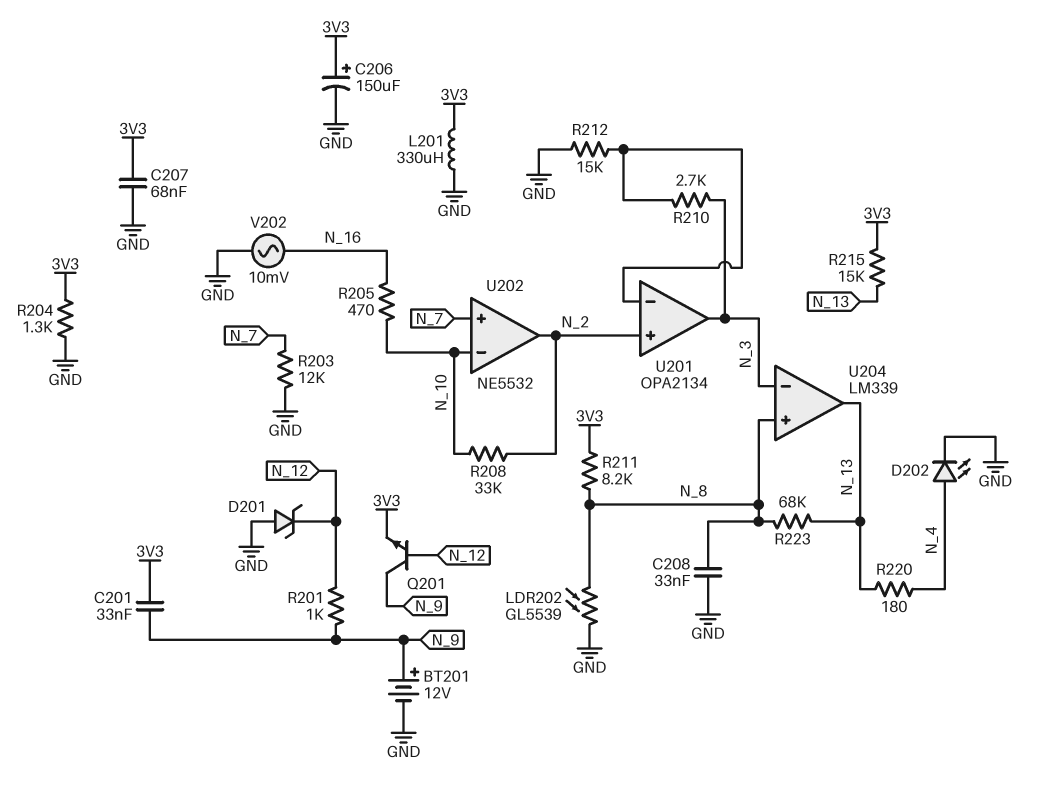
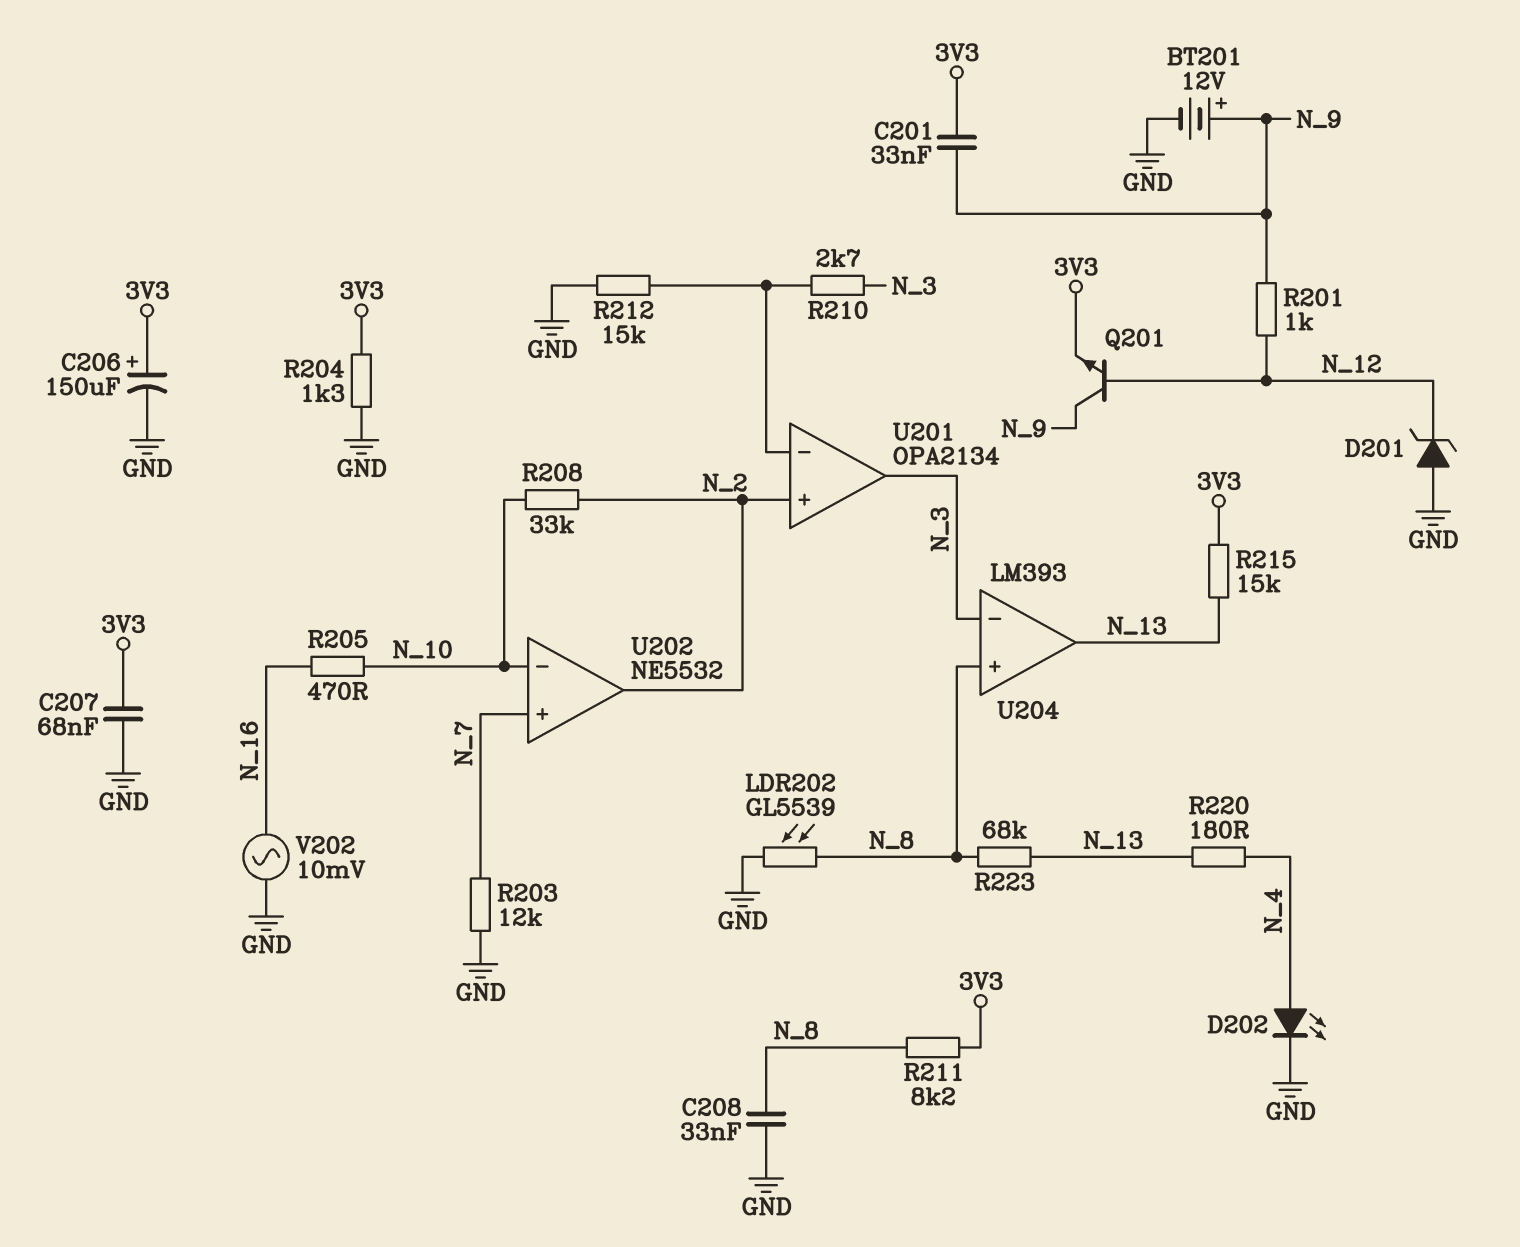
L201: 330uH (3V3, GND) -> none
U204: LM339 -> LM393

